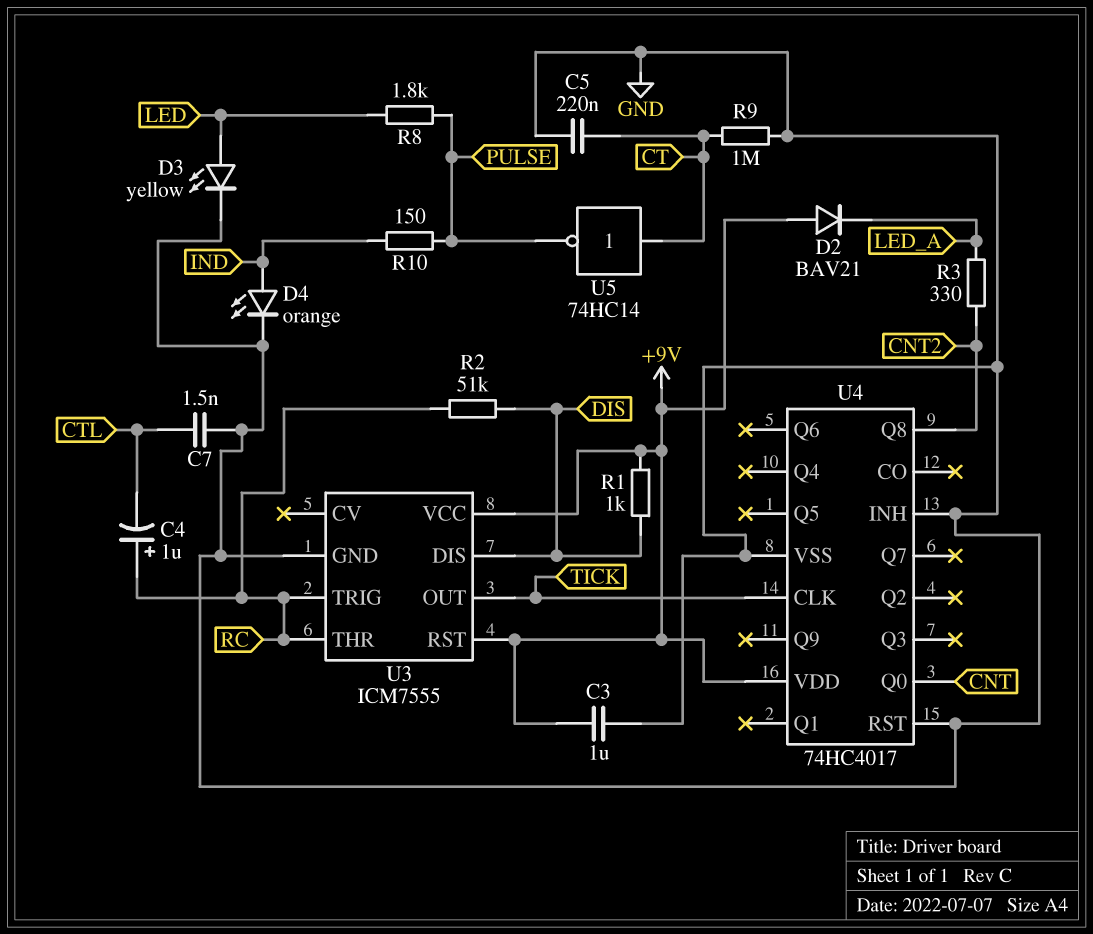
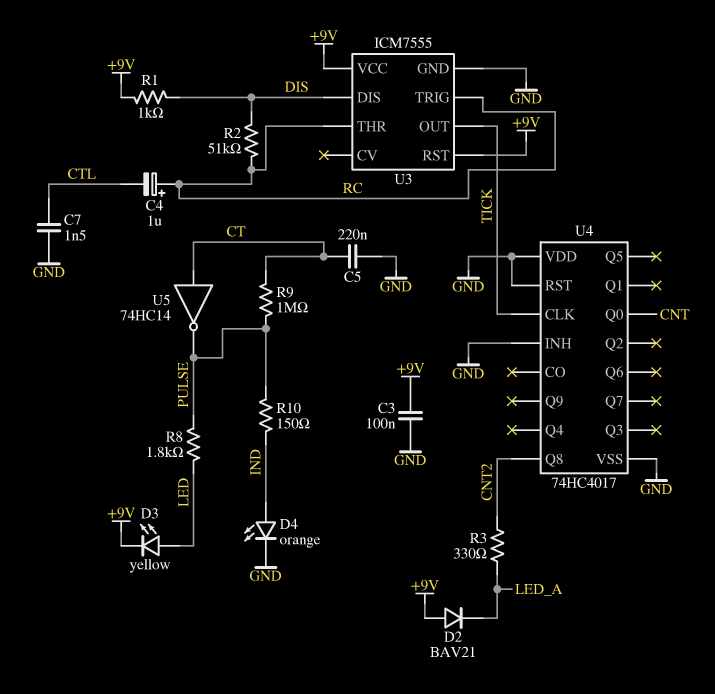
C3: 1uF (+9V, GND) -> 100nF (+9V, GND)
D3: LED yellow (A LED, K GND) -> LED yellow (A LED, K +9V)
R9: 1M (CT, GND) -> 1M (CT, PULSE)
U4 pin VDD: +9V -> GND

